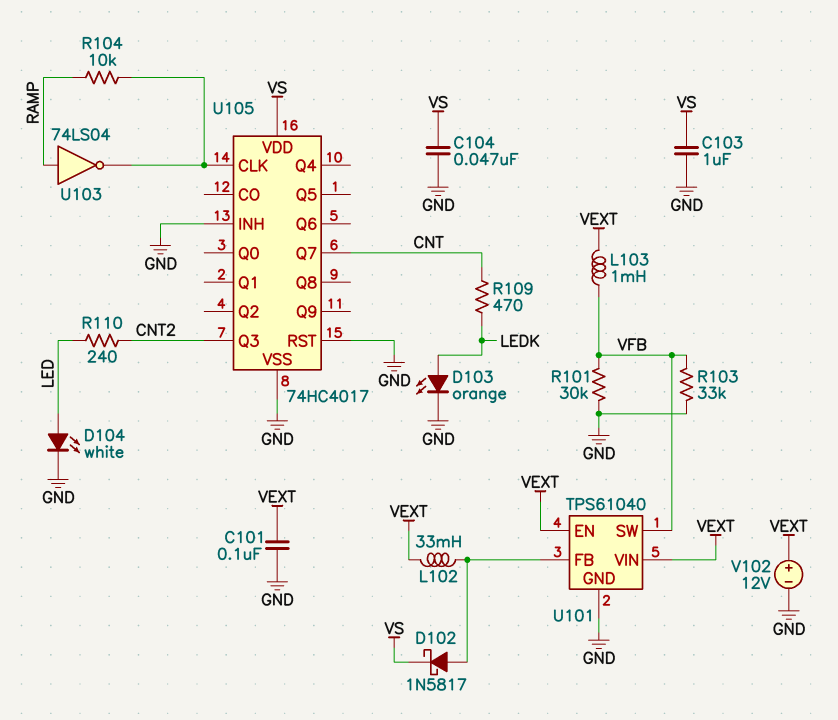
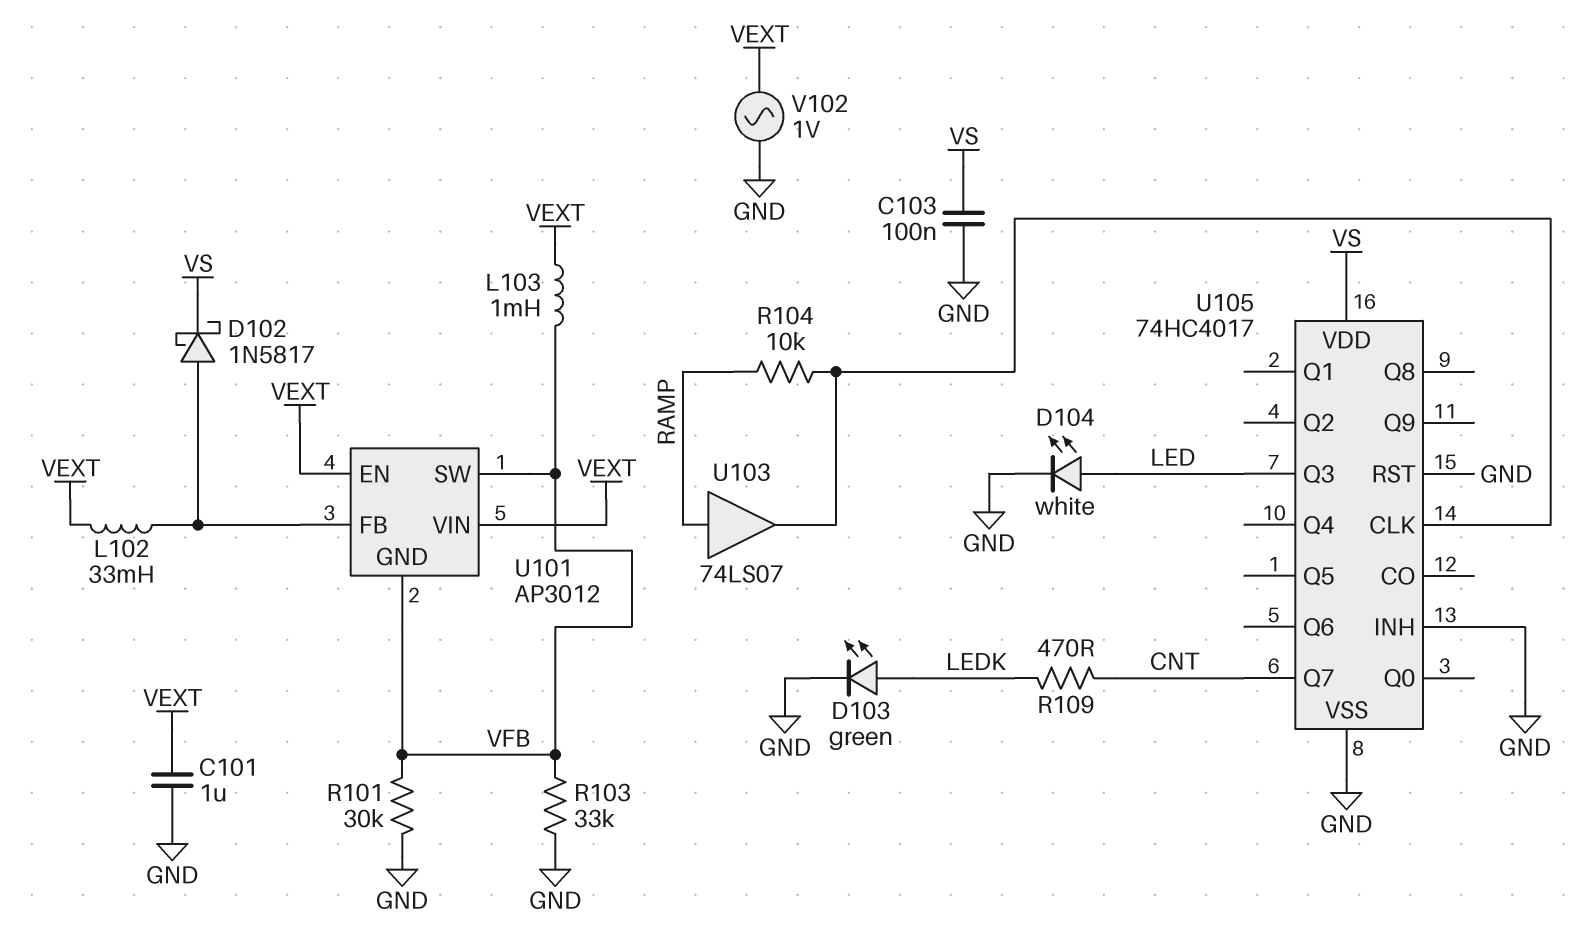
C101: 100nF (GND, VEXT) -> 1uF (GND, VEXT)
C103: 1uF (GND, VS) -> 100nF (GND, VS)
C104: 47nF (GND, VS) -> none
D103: LED orange (A LEDK, K GND) -> LED green (A LEDK, K GND)
R110: 240 (CNT2, LED) -> none
U101: TPS61040 -> AP3012
U101 pin GND: GND -> VFB
U103: NOT 74LS04 (in RAMP, out U105/CLK) -> buffer 74LS07 (in RAMP, out U105/CLK)
U105 pin Q3: CNT2 -> LED
V102: 12V (plus VEXT, minus GND) -> AC 1V (GND, VEXT)

